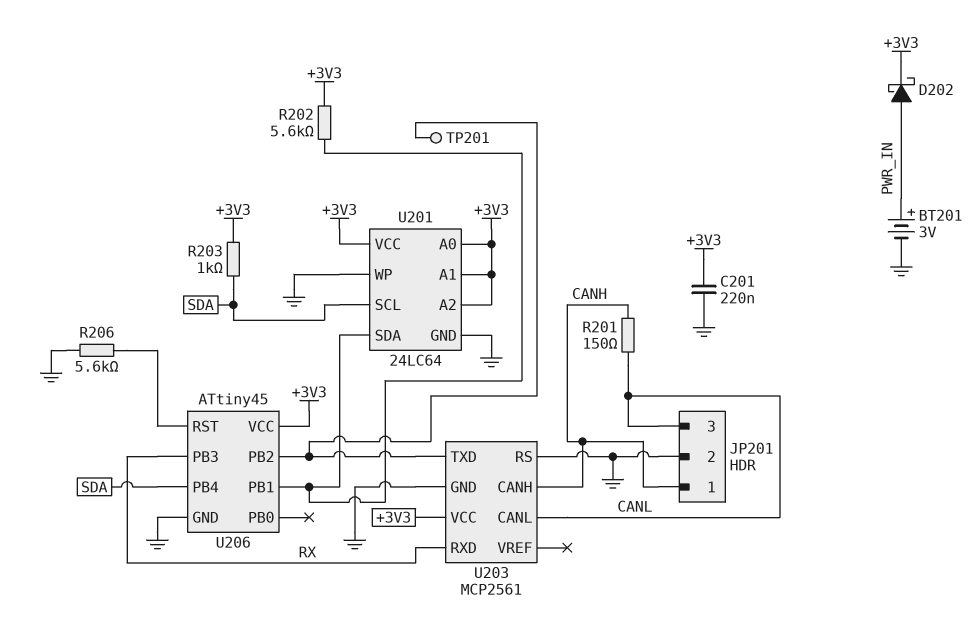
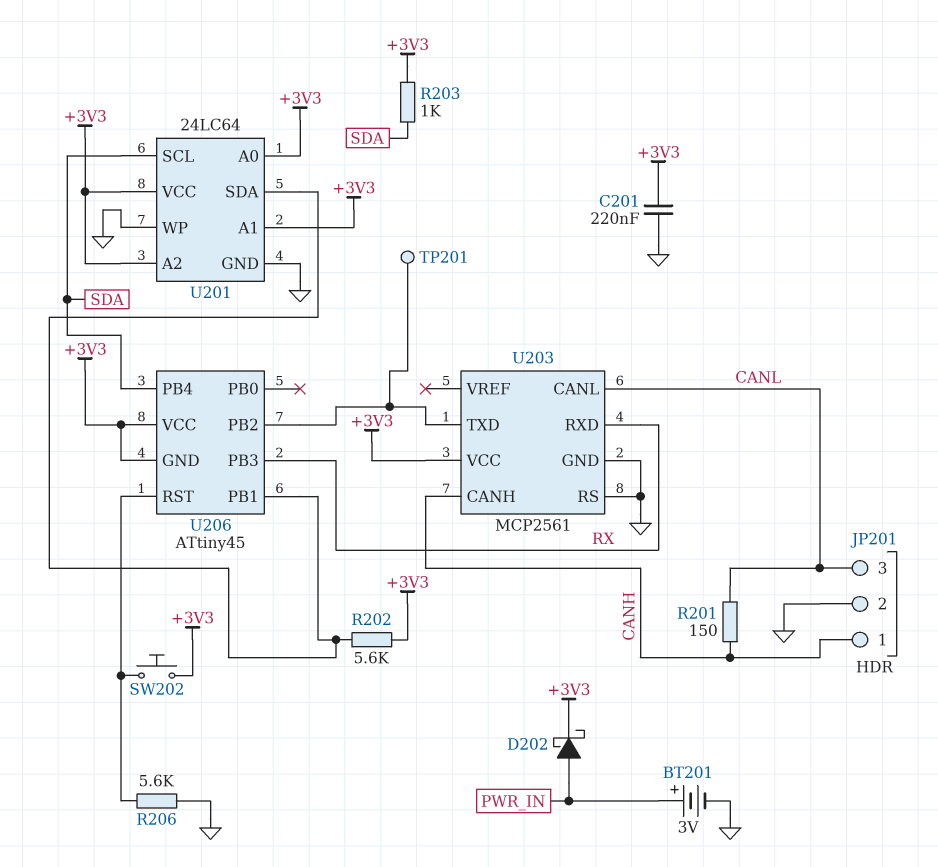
SW202: none -> button (+3V3, U206/RST)
U206 pin GND: GND -> +3V3

